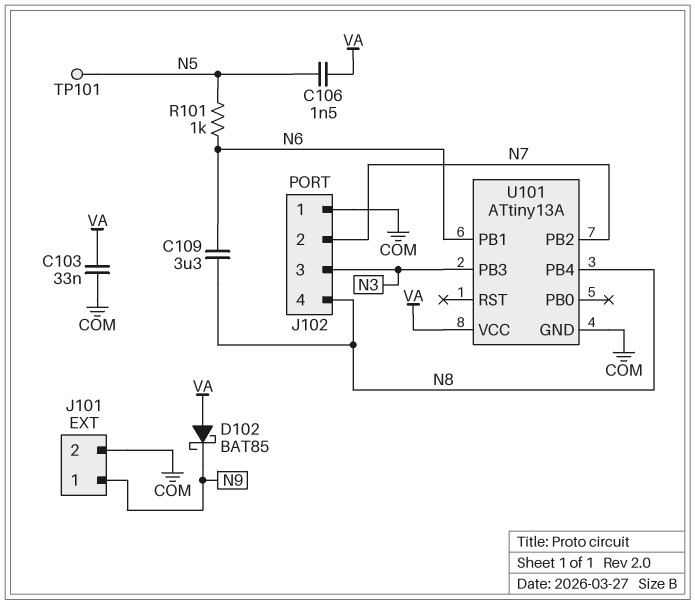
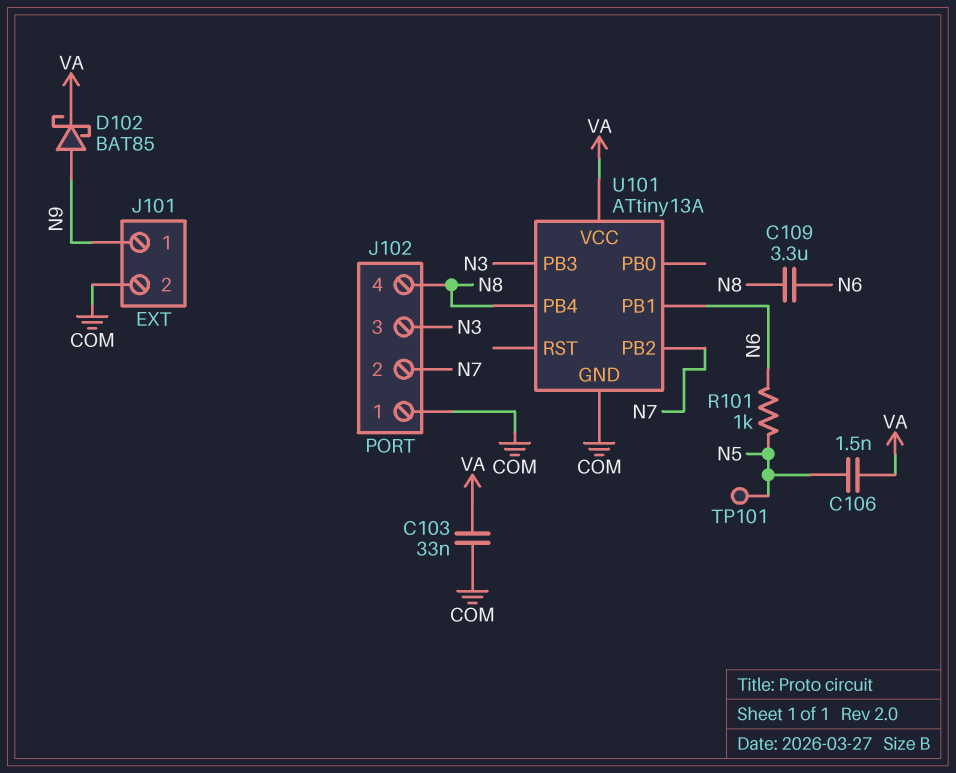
D102: schottky BAT85 (A VA, K N9) -> schottky BAT85 (A N9, K VA)

